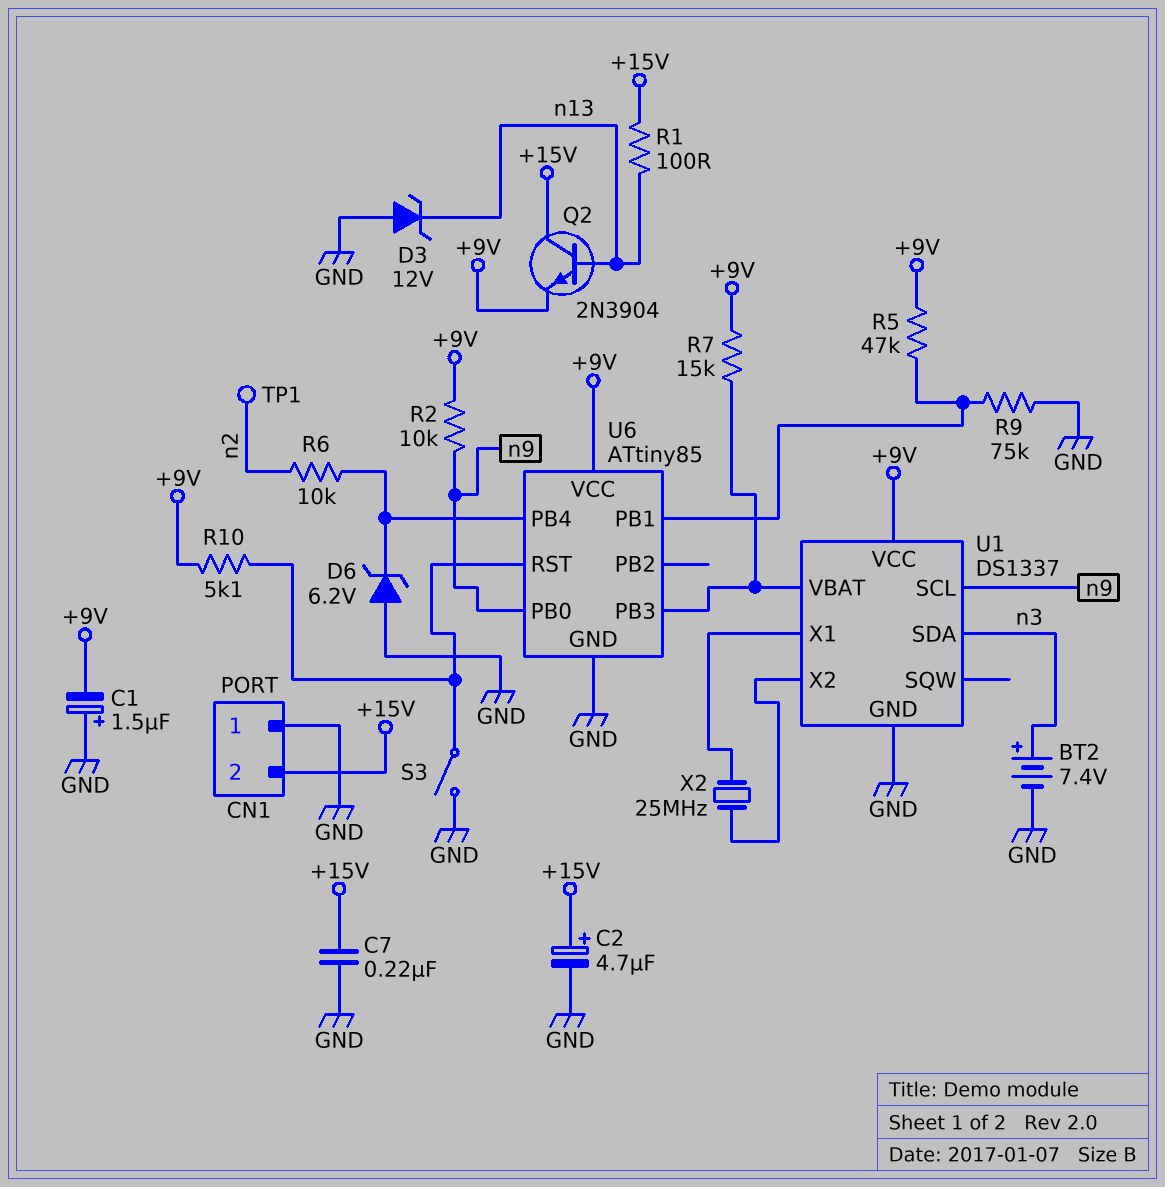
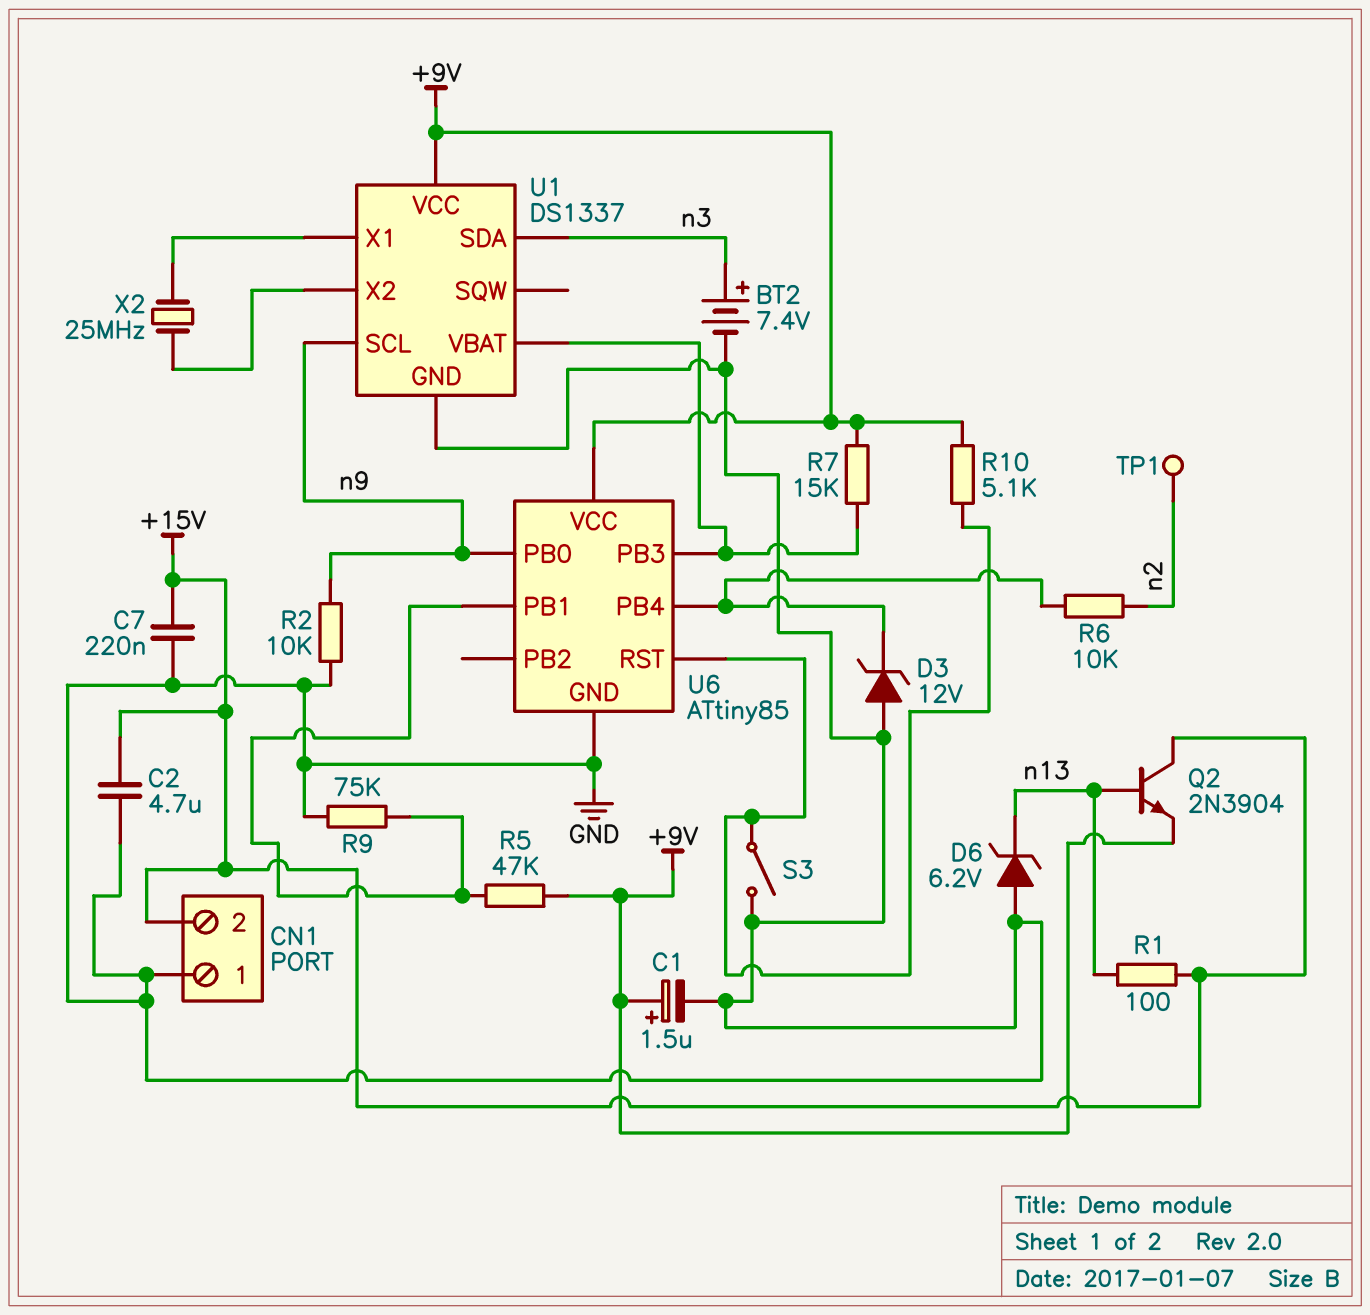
C1: 1.5uF (plus GND, minus +9V) -> 1.5uF (plus +9V, minus GND)
C2: 4.7uF (plus +15V, minus GND) -> 4.7uF (+15V, GND)
D3: zener 12V (A GND, K n13) -> zener 12V (A GND, K U6/PB4)
D6: zener 6.2V (A GND, K U6/PB4) -> zener 6.2V (A GND, K n13)
R2: 10k (+9V, n9) -> 10k (GND, n9)

